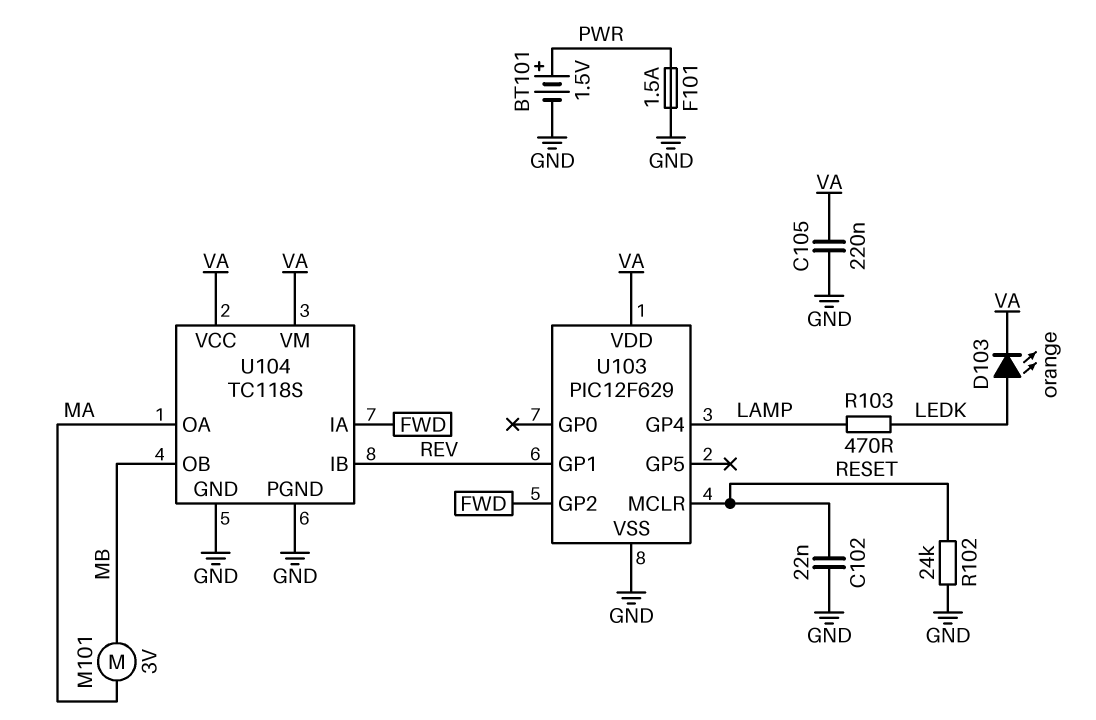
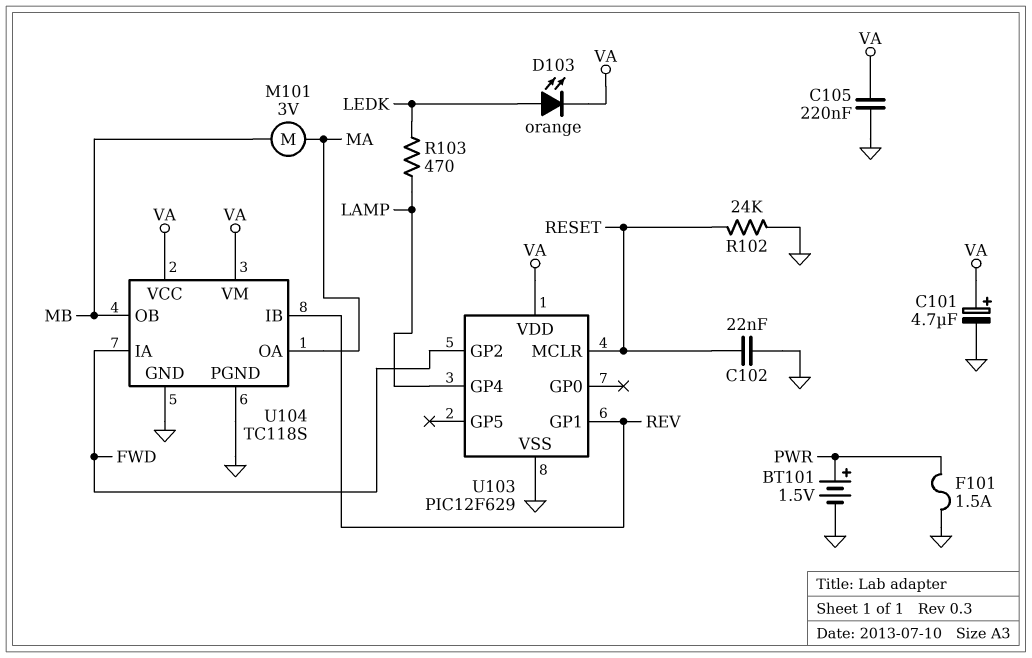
C101: none -> 4.7uF (plus VA, minus GND)

